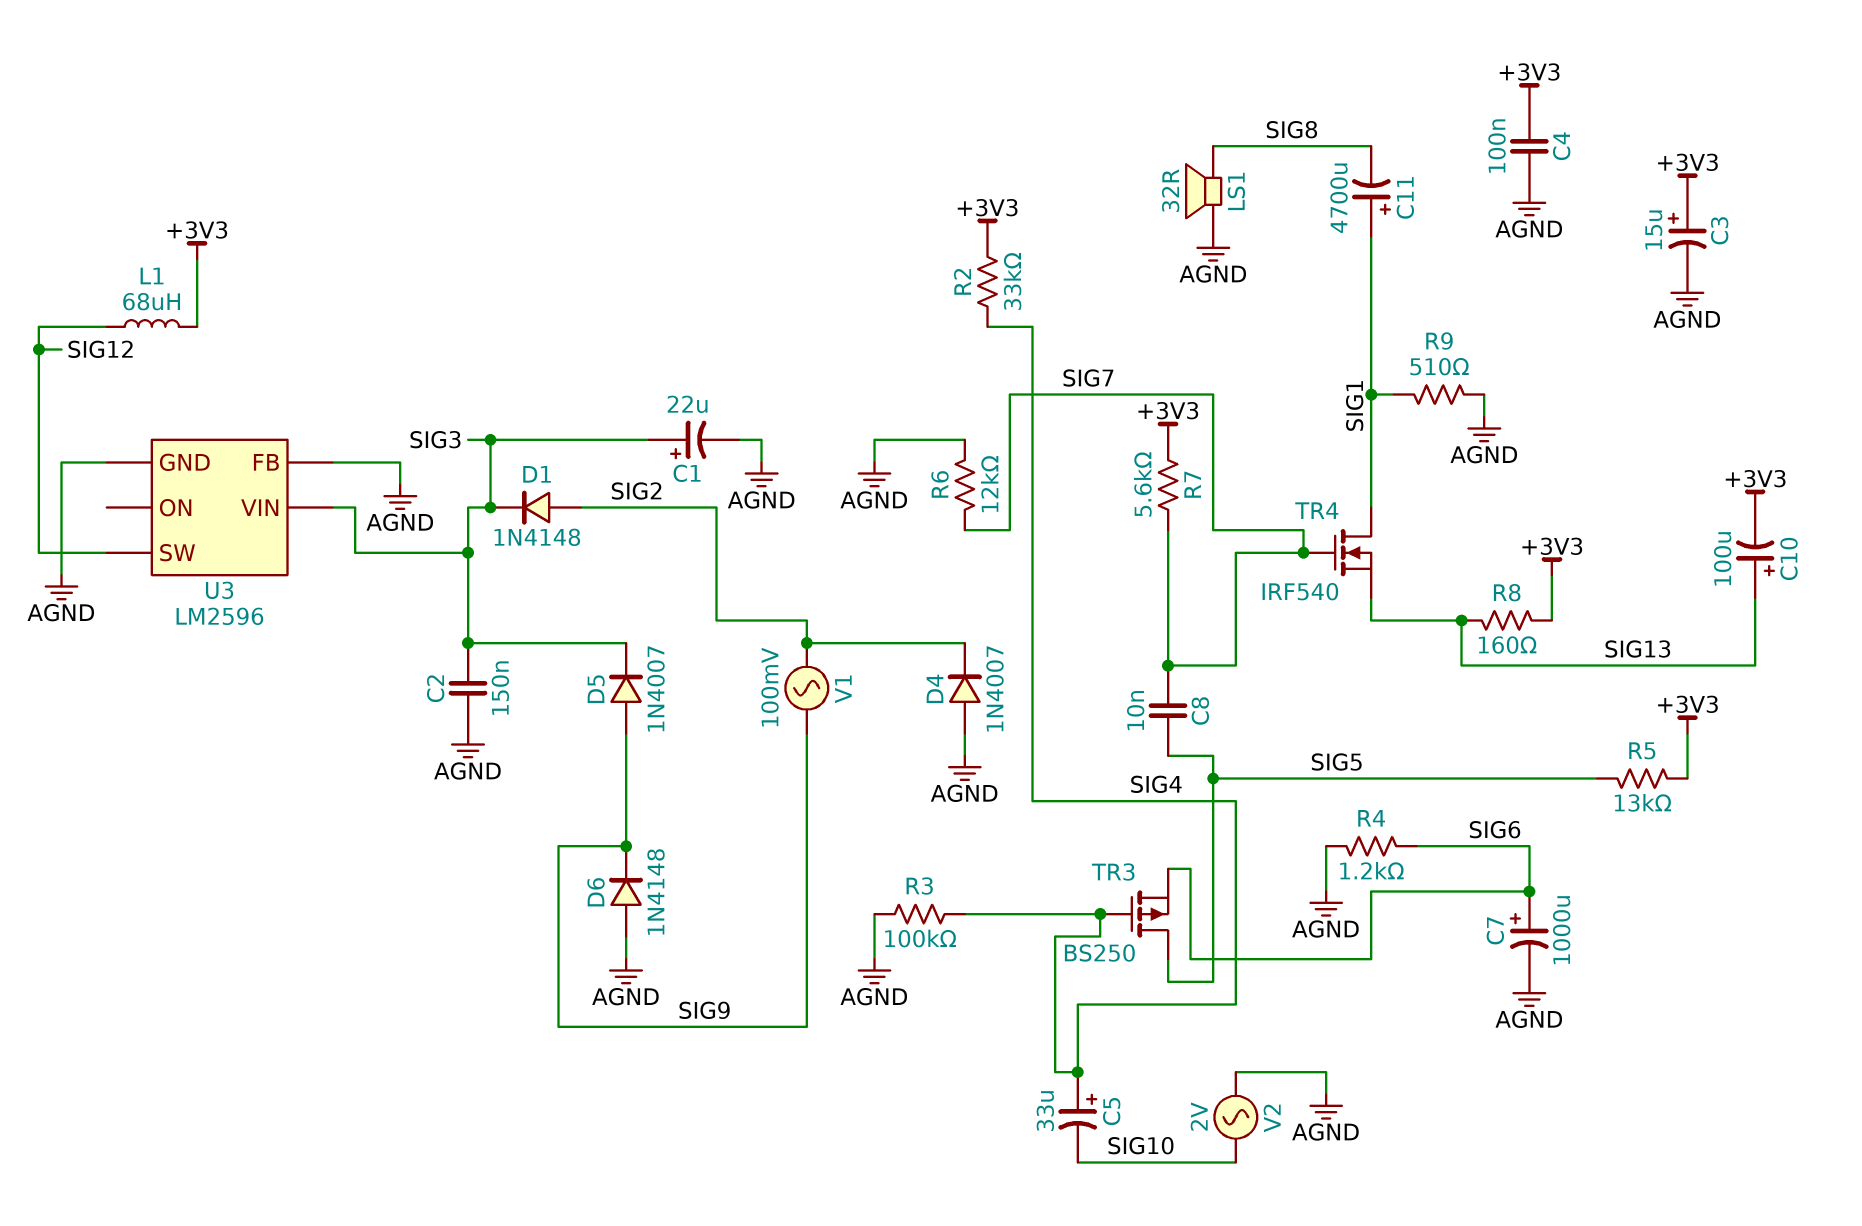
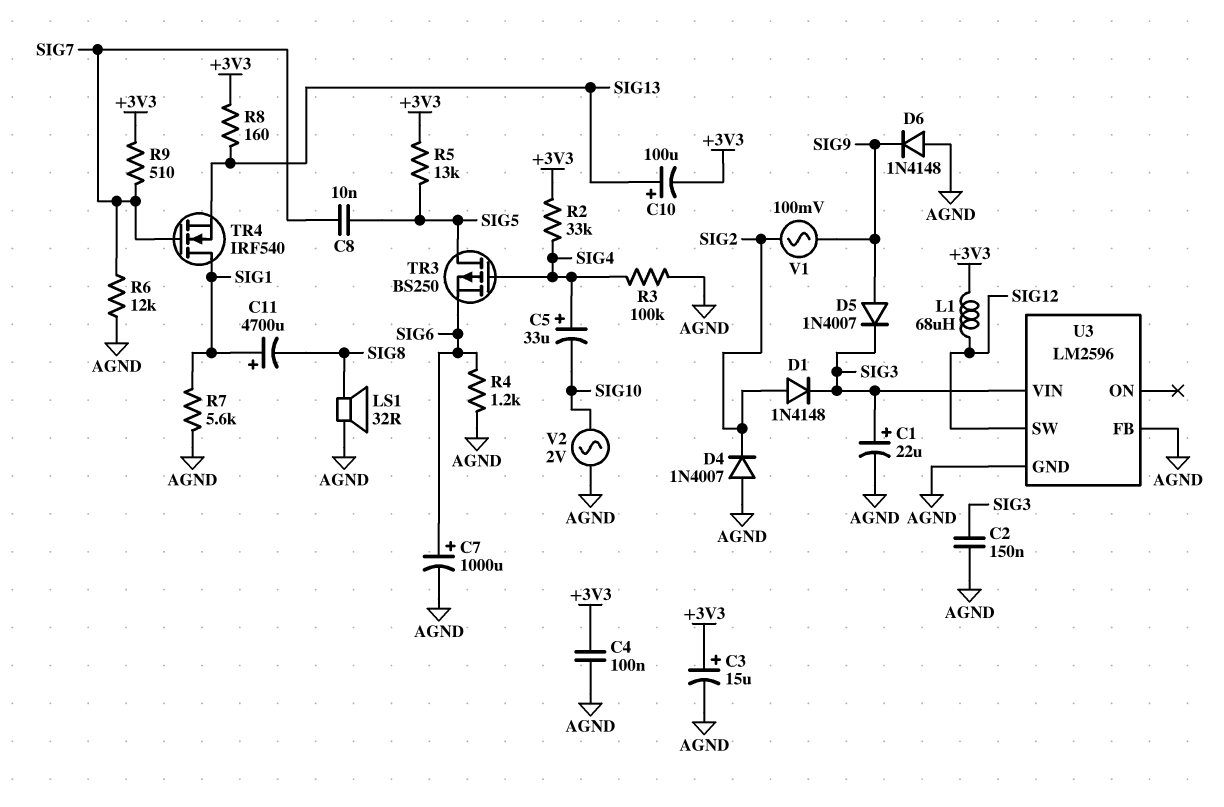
R7: 5.6k (+3V3, SIG7) -> 5.6k (AGND, SIG1)
R9: 510 (AGND, SIG1) -> 510 (+3V3, SIG7)

